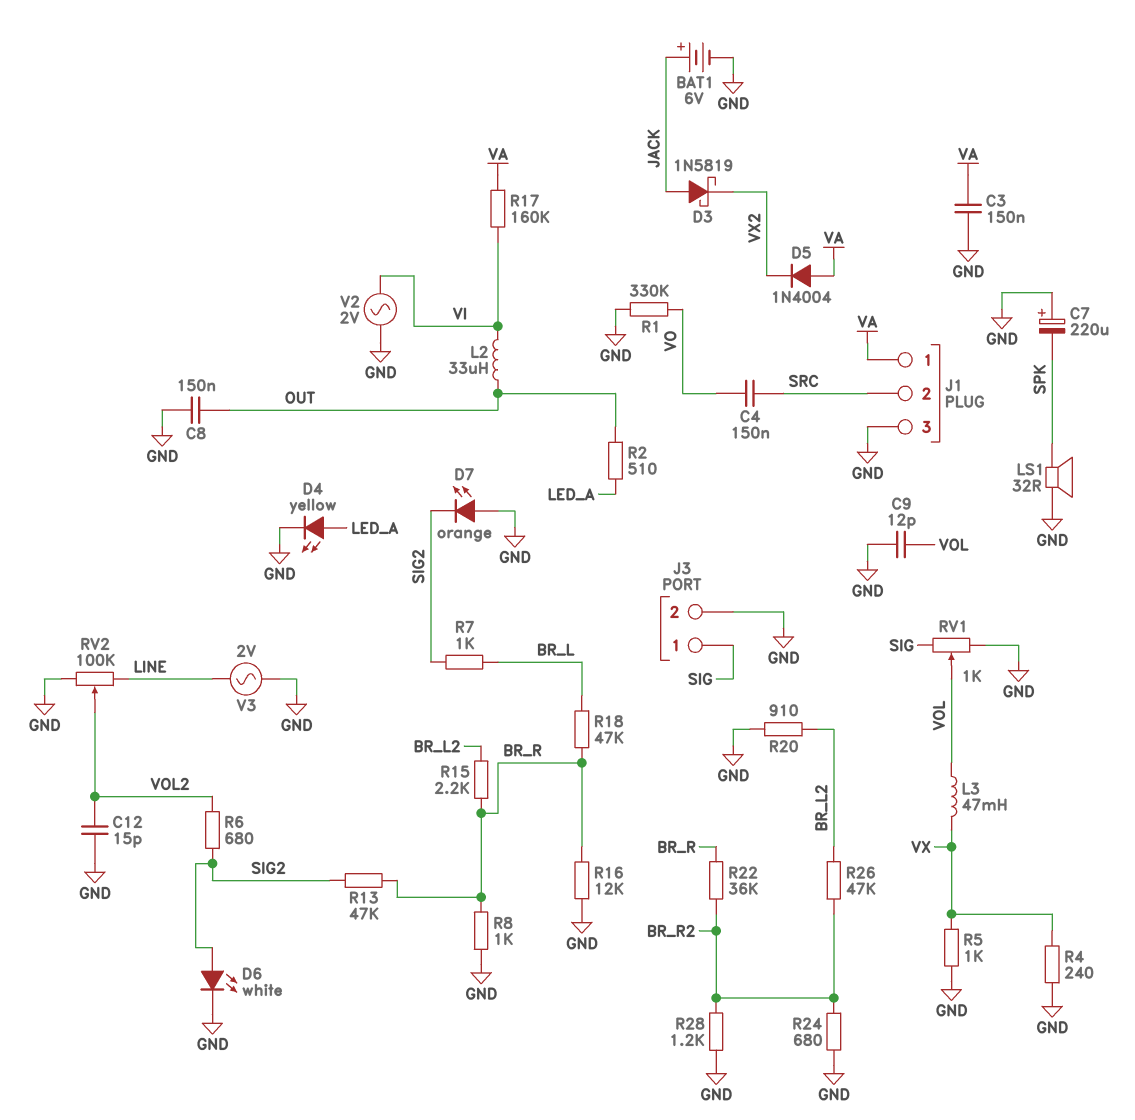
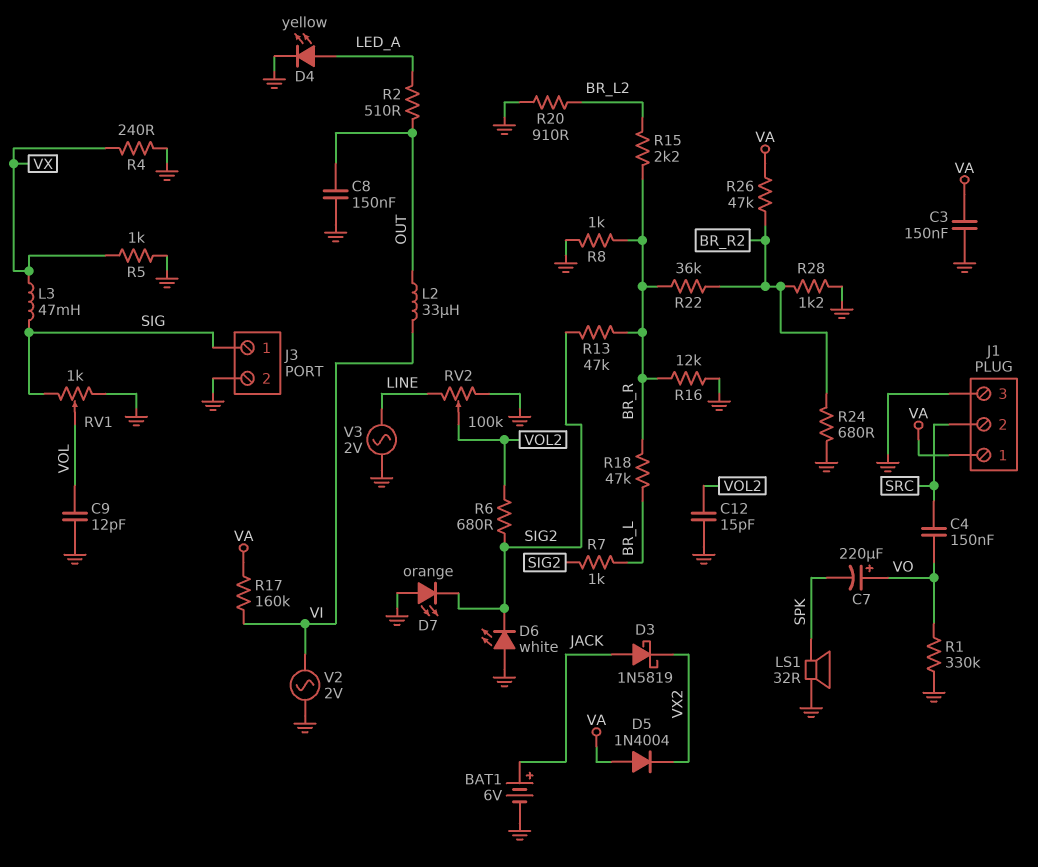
C7: 220uF (plus GND, minus SPK) -> 220uF (plus VO, minus SPK)
D6: LED white (A SIG2, K GND) -> LED white (A GND, K SIG2)
L3: 47mH (VOL, VX) -> 47mH (SIG, VX)
R26: 47k (BR_L2, BR_R2) -> 47k (BR_R2, VA)

